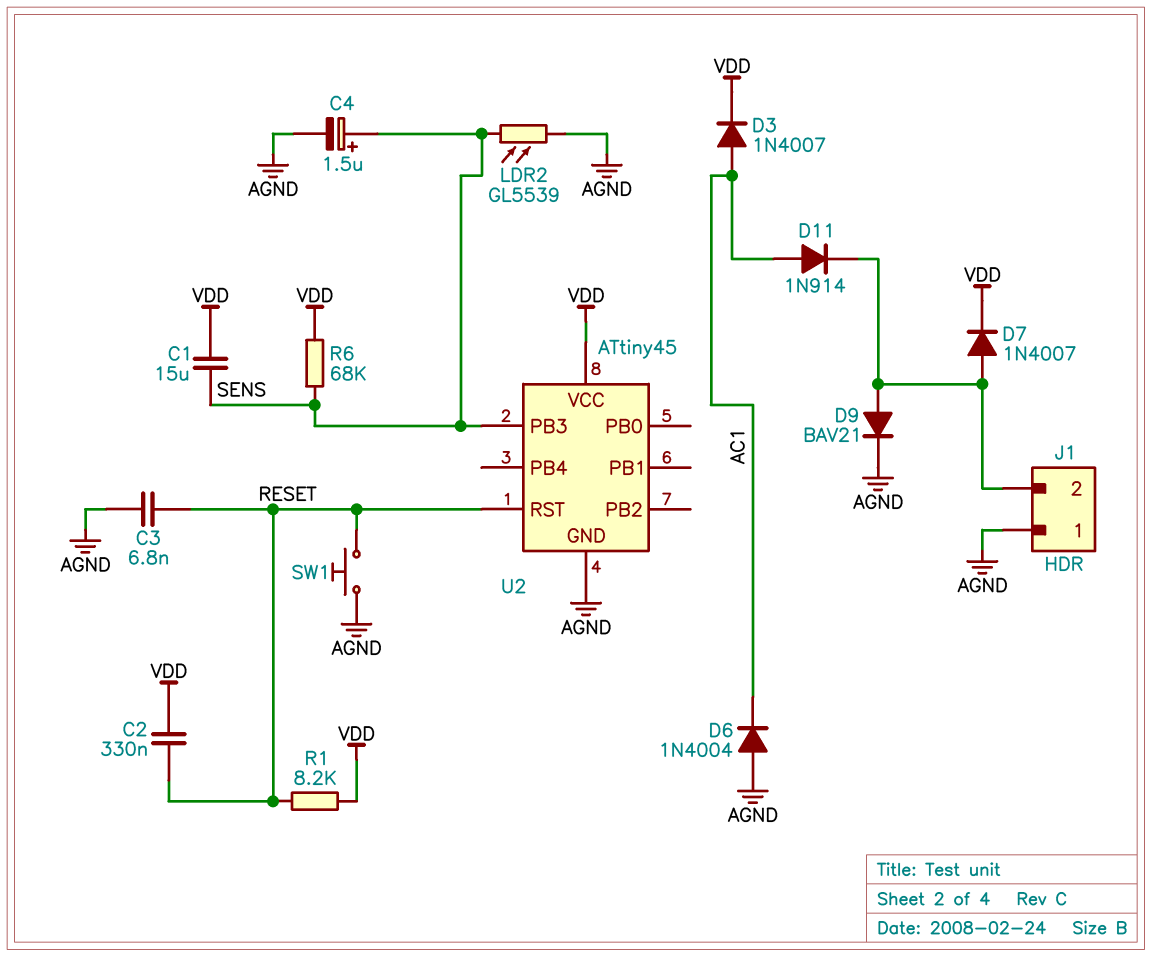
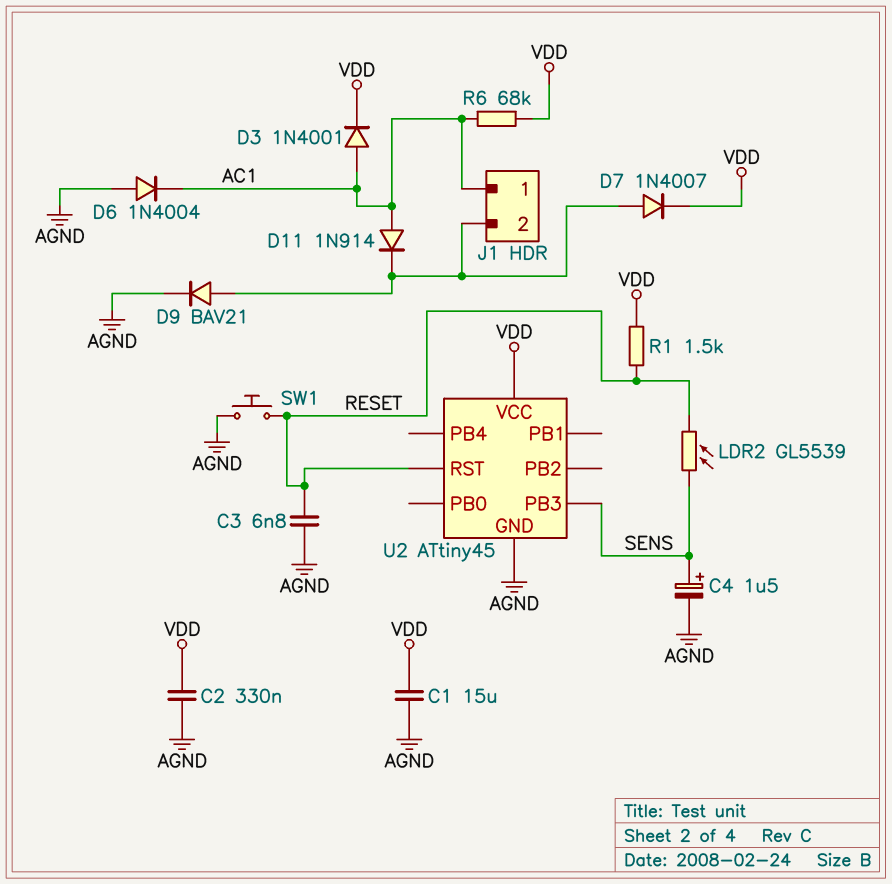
C1: 15uF (SENS, VDD) -> 15uF (AGND, VDD)
C2: 330nF (RESET, VDD) -> 330nF (AGND, VDD)
D3: diode 1N4007 (A AC1, K VDD) -> diode 1N4001 (A AC1, K VDD)
J1 pin 1: AGND -> AC1
LDR2: GL5539 (AGND, SENS) -> GL5539 (RESET, SENS)
R1: 8.2k (RESET, VDD) -> 1.5k (RESET, VDD)
R6: 68k (SENS, VDD) -> 68k (AC1, VDD)

